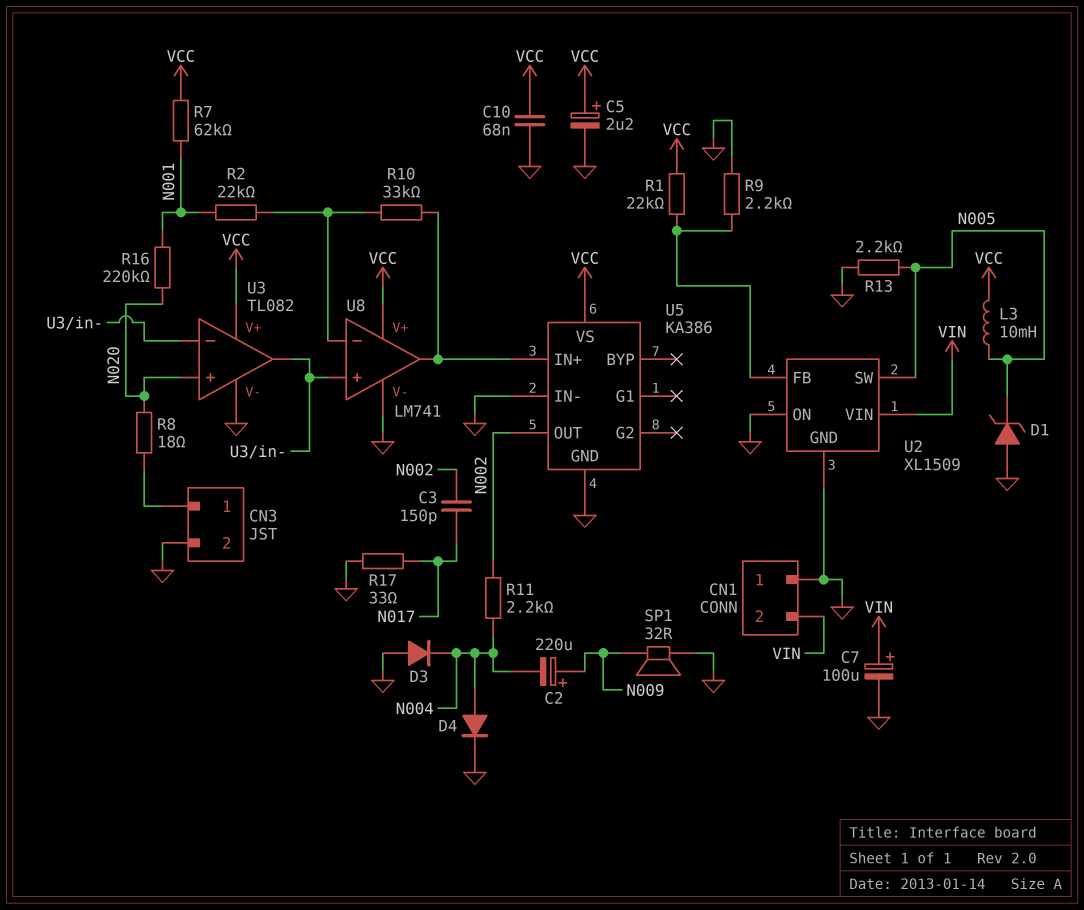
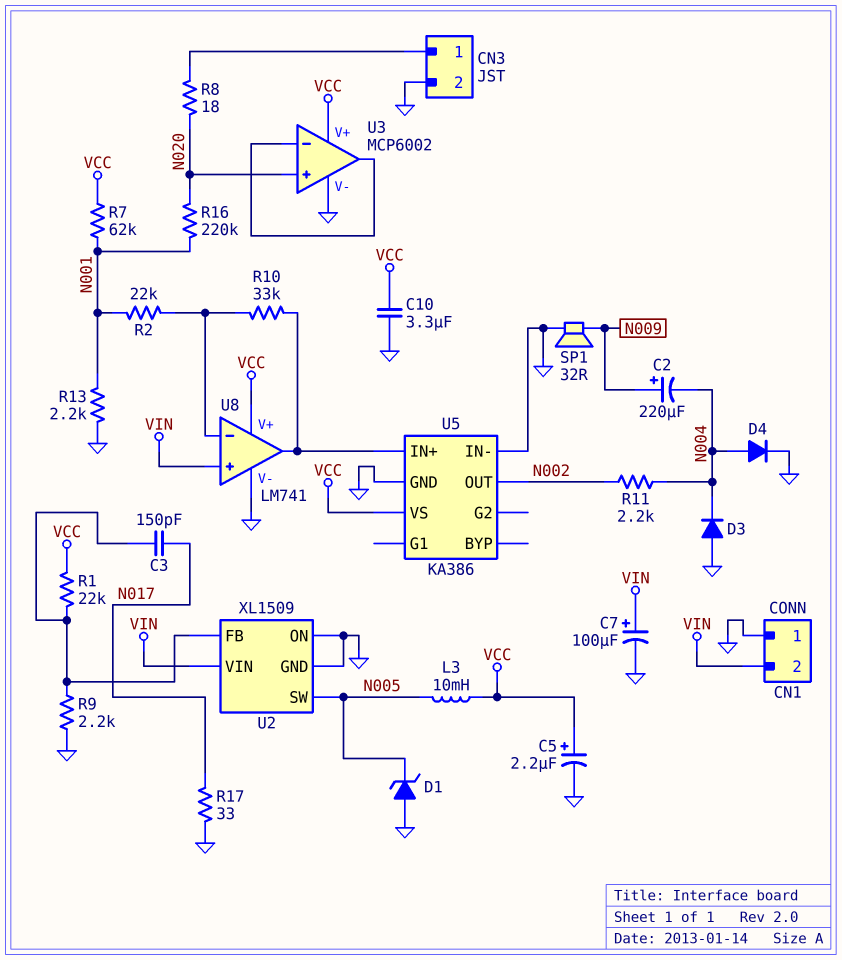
C3: 150pF (N002, N017) -> 150pF (N017, U2/FB)
C10: 68nF (GND, VCC) -> 3.3uF (GND, VCC)
R13: 2.2k (GND, N005) -> 2.2k (GND, N001)
U3: TL082 -> MCP6002
U8 pin in+: U3/in- -> VIN

